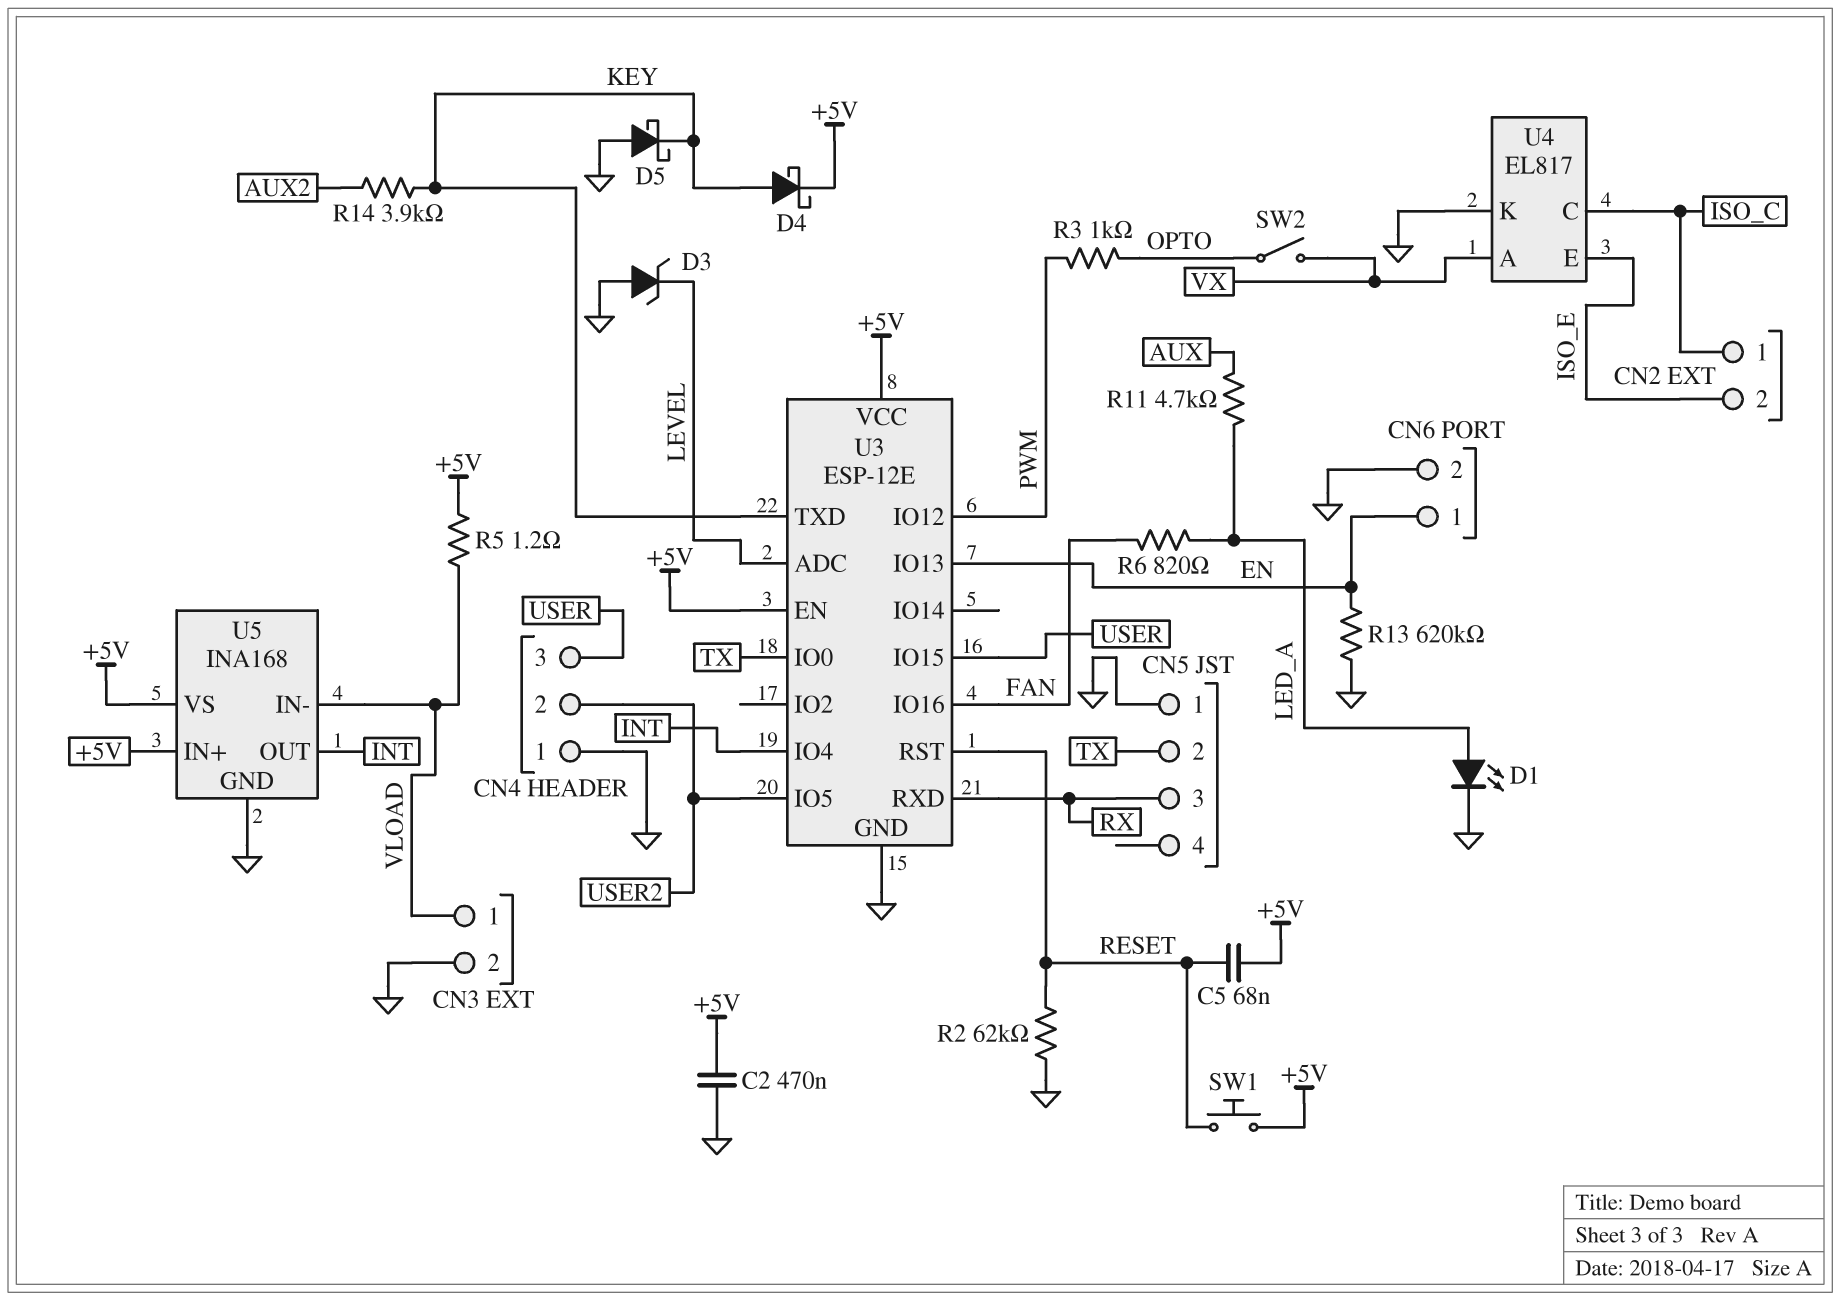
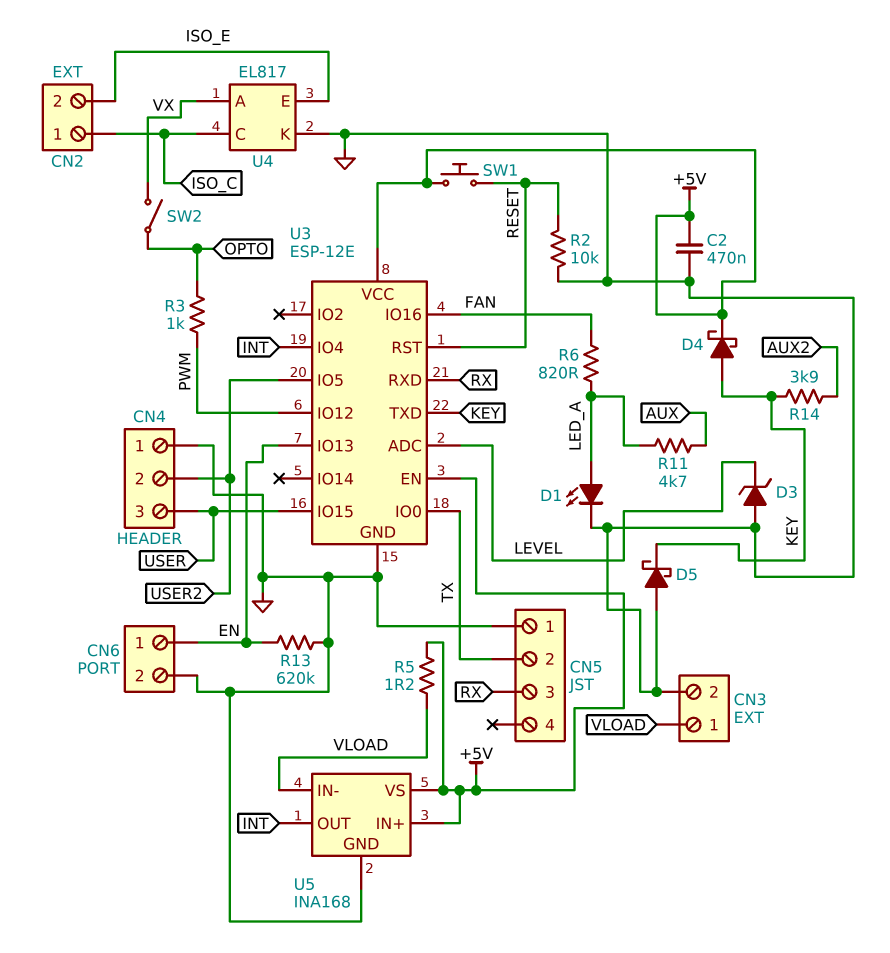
C5: 68nF (+5V, RESET) -> none
R2: 62k (GND, RESET) -> 10k (GND, RESET)

